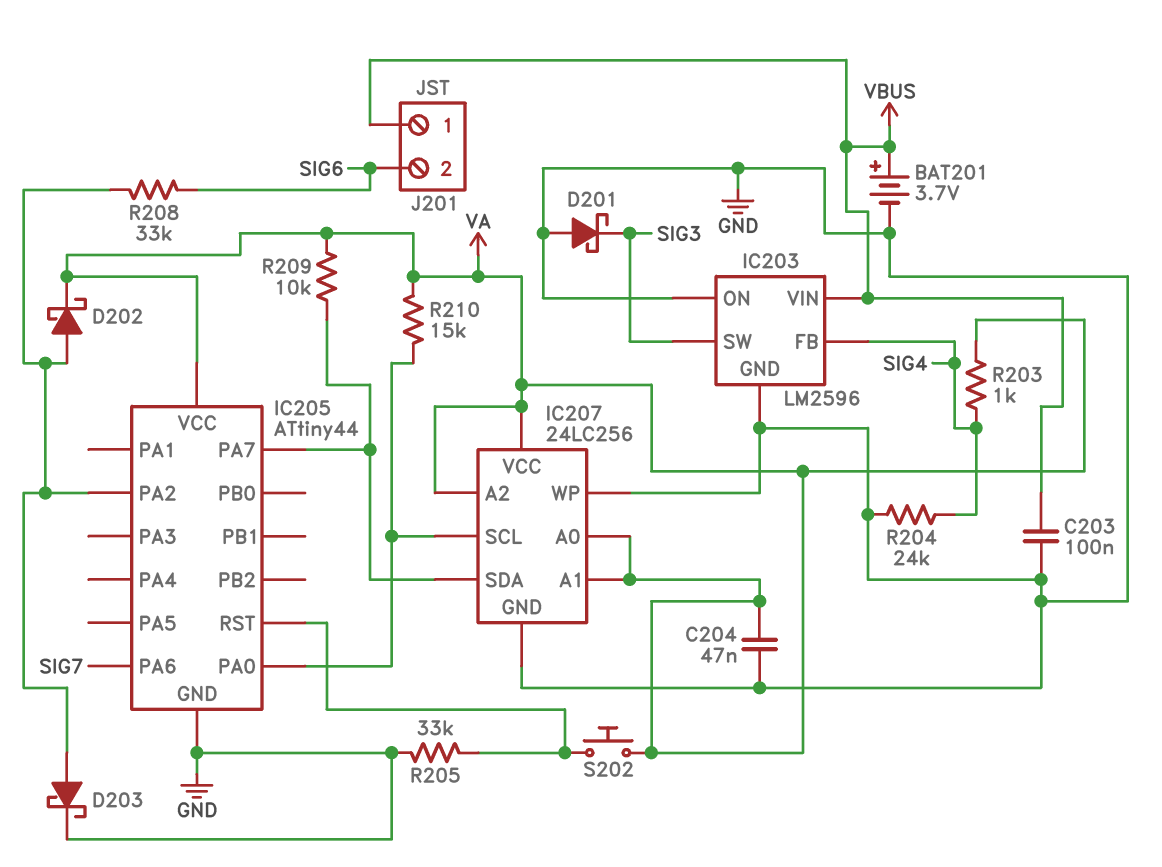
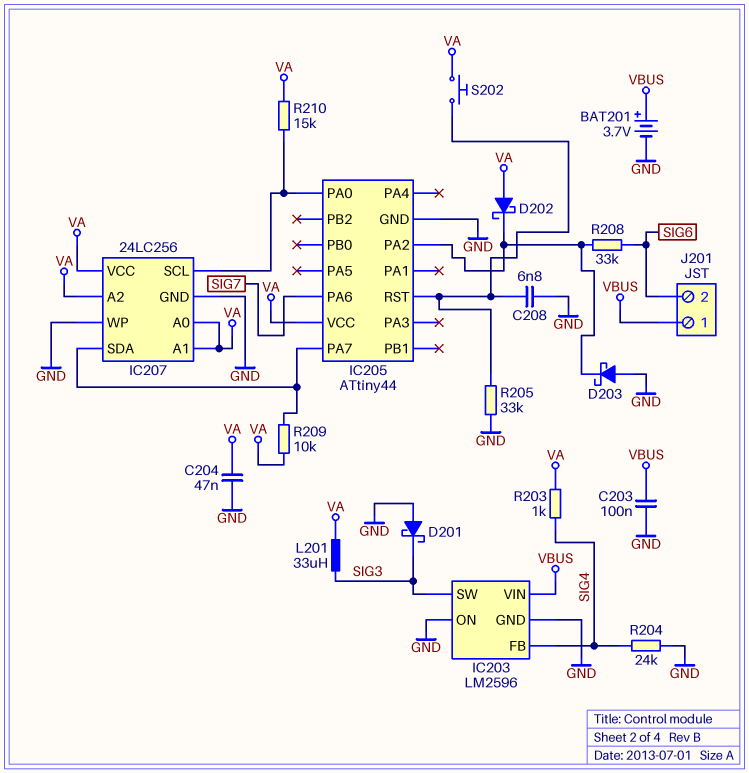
C208: none -> 6.8nF (GND, IC205/RST)
D202: schottky (A IC205/PA2, K VA) -> schottky (A VA, K IC205/PA2)
D203: schottky (A IC205/PA2, K GND) -> schottky (A GND, K IC205/PA2)
L201: none -> 33uH (SIG3, VA)

